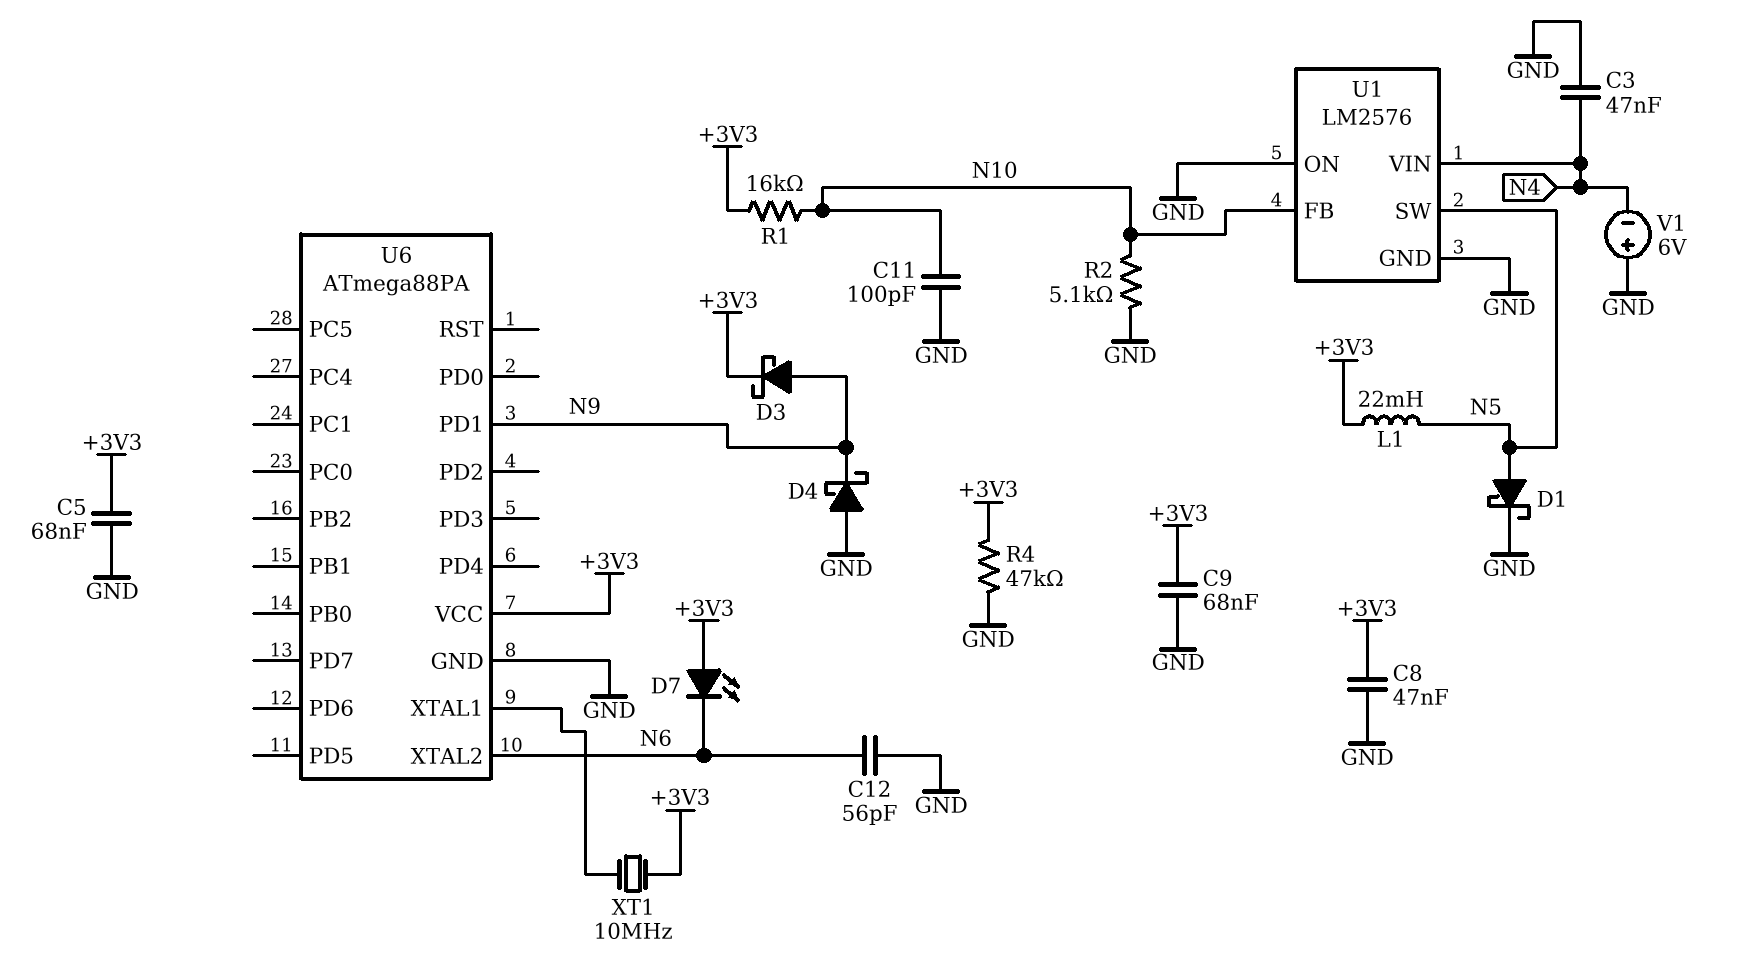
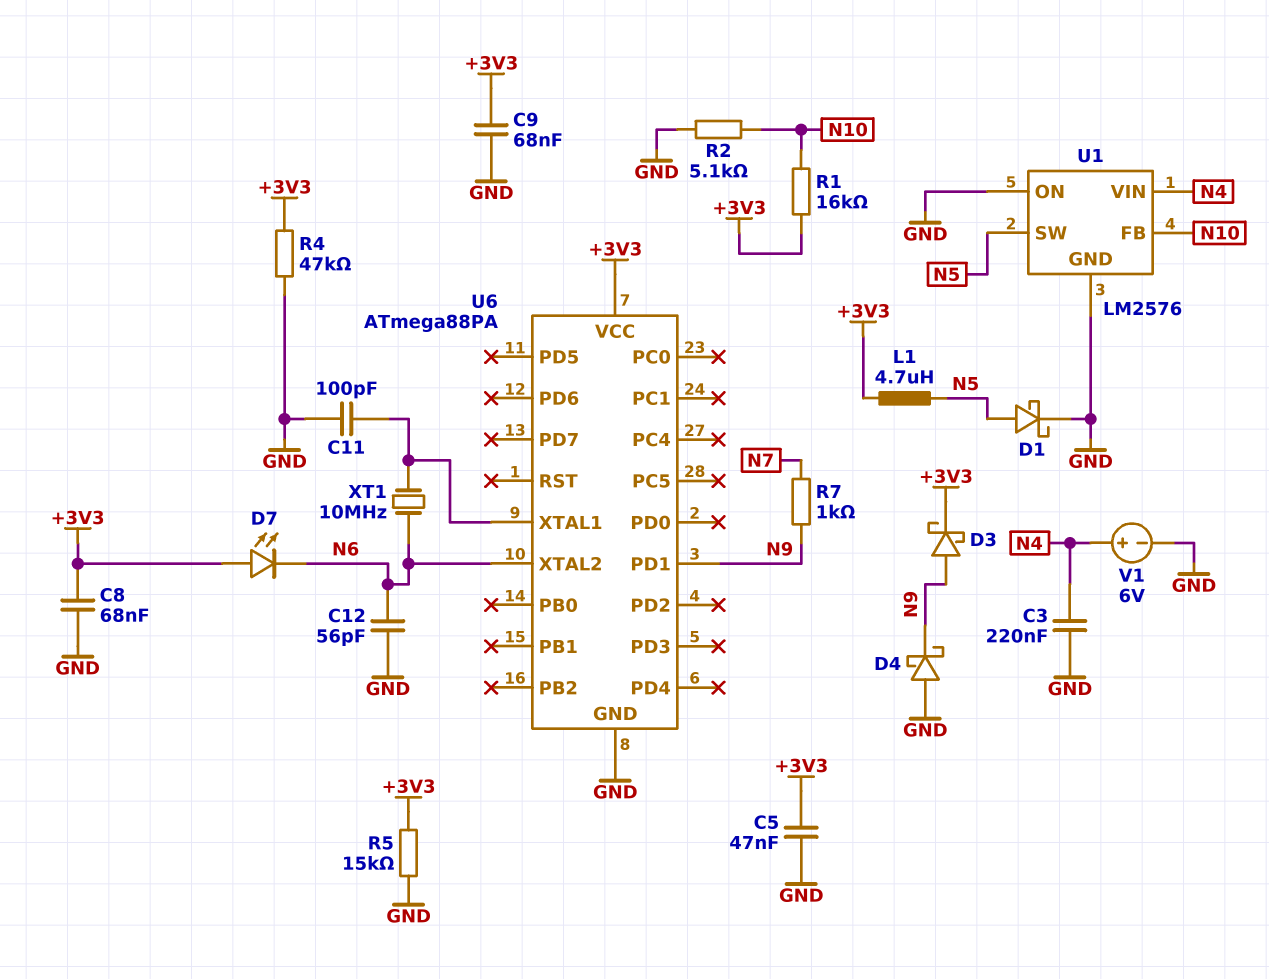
C3: 47nF (GND, N4) -> 220nF (GND, N4)
C5: 68nF (+3V3, GND) -> 47nF (+3V3, GND)
C8: 47nF (+3V3, GND) -> 68nF (+3V3, GND)
C11: 100pF (GND, N10) -> 100pF (GND, U6/XTAL1)
L1: 22mH (+3V3, N5) -> 4.7uH (+3V3, N5)
R5: none -> 15k (+3V3, GND)
R7: none -> 1k (N7, N9)
V1: 6V (plus GND, minus N4) -> 6V (plus N4, minus GND)
XT1: 10MHz (+3V3, U6/XTAL1) -> 10MHz (N6, U6/XTAL1)

